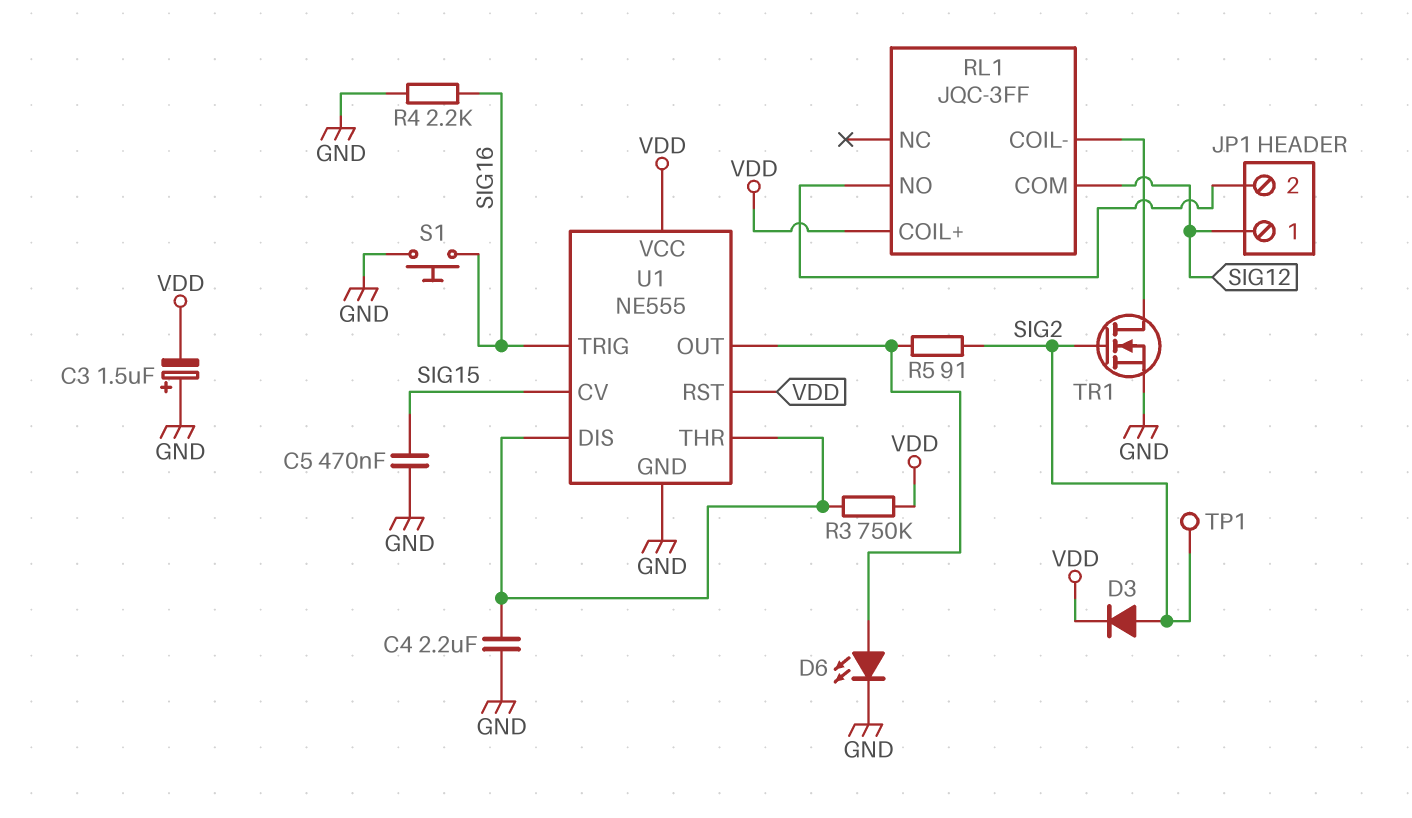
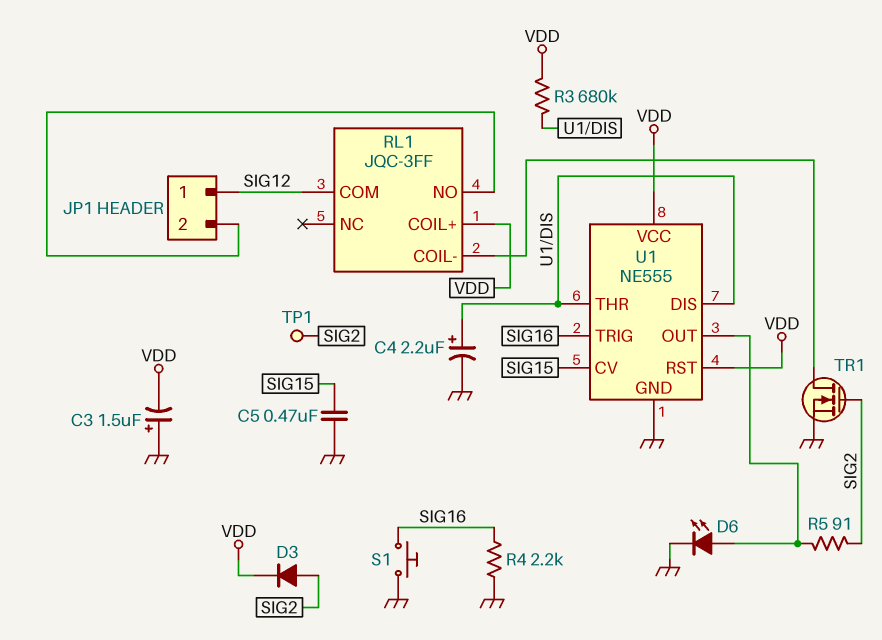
C4: 2.2uF (GND, U1/DIS) -> 2.2uF (plus U1/DIS, minus GND)
R3: 750k (U1/DIS, VDD) -> 680k (U1/DIS, VDD)

